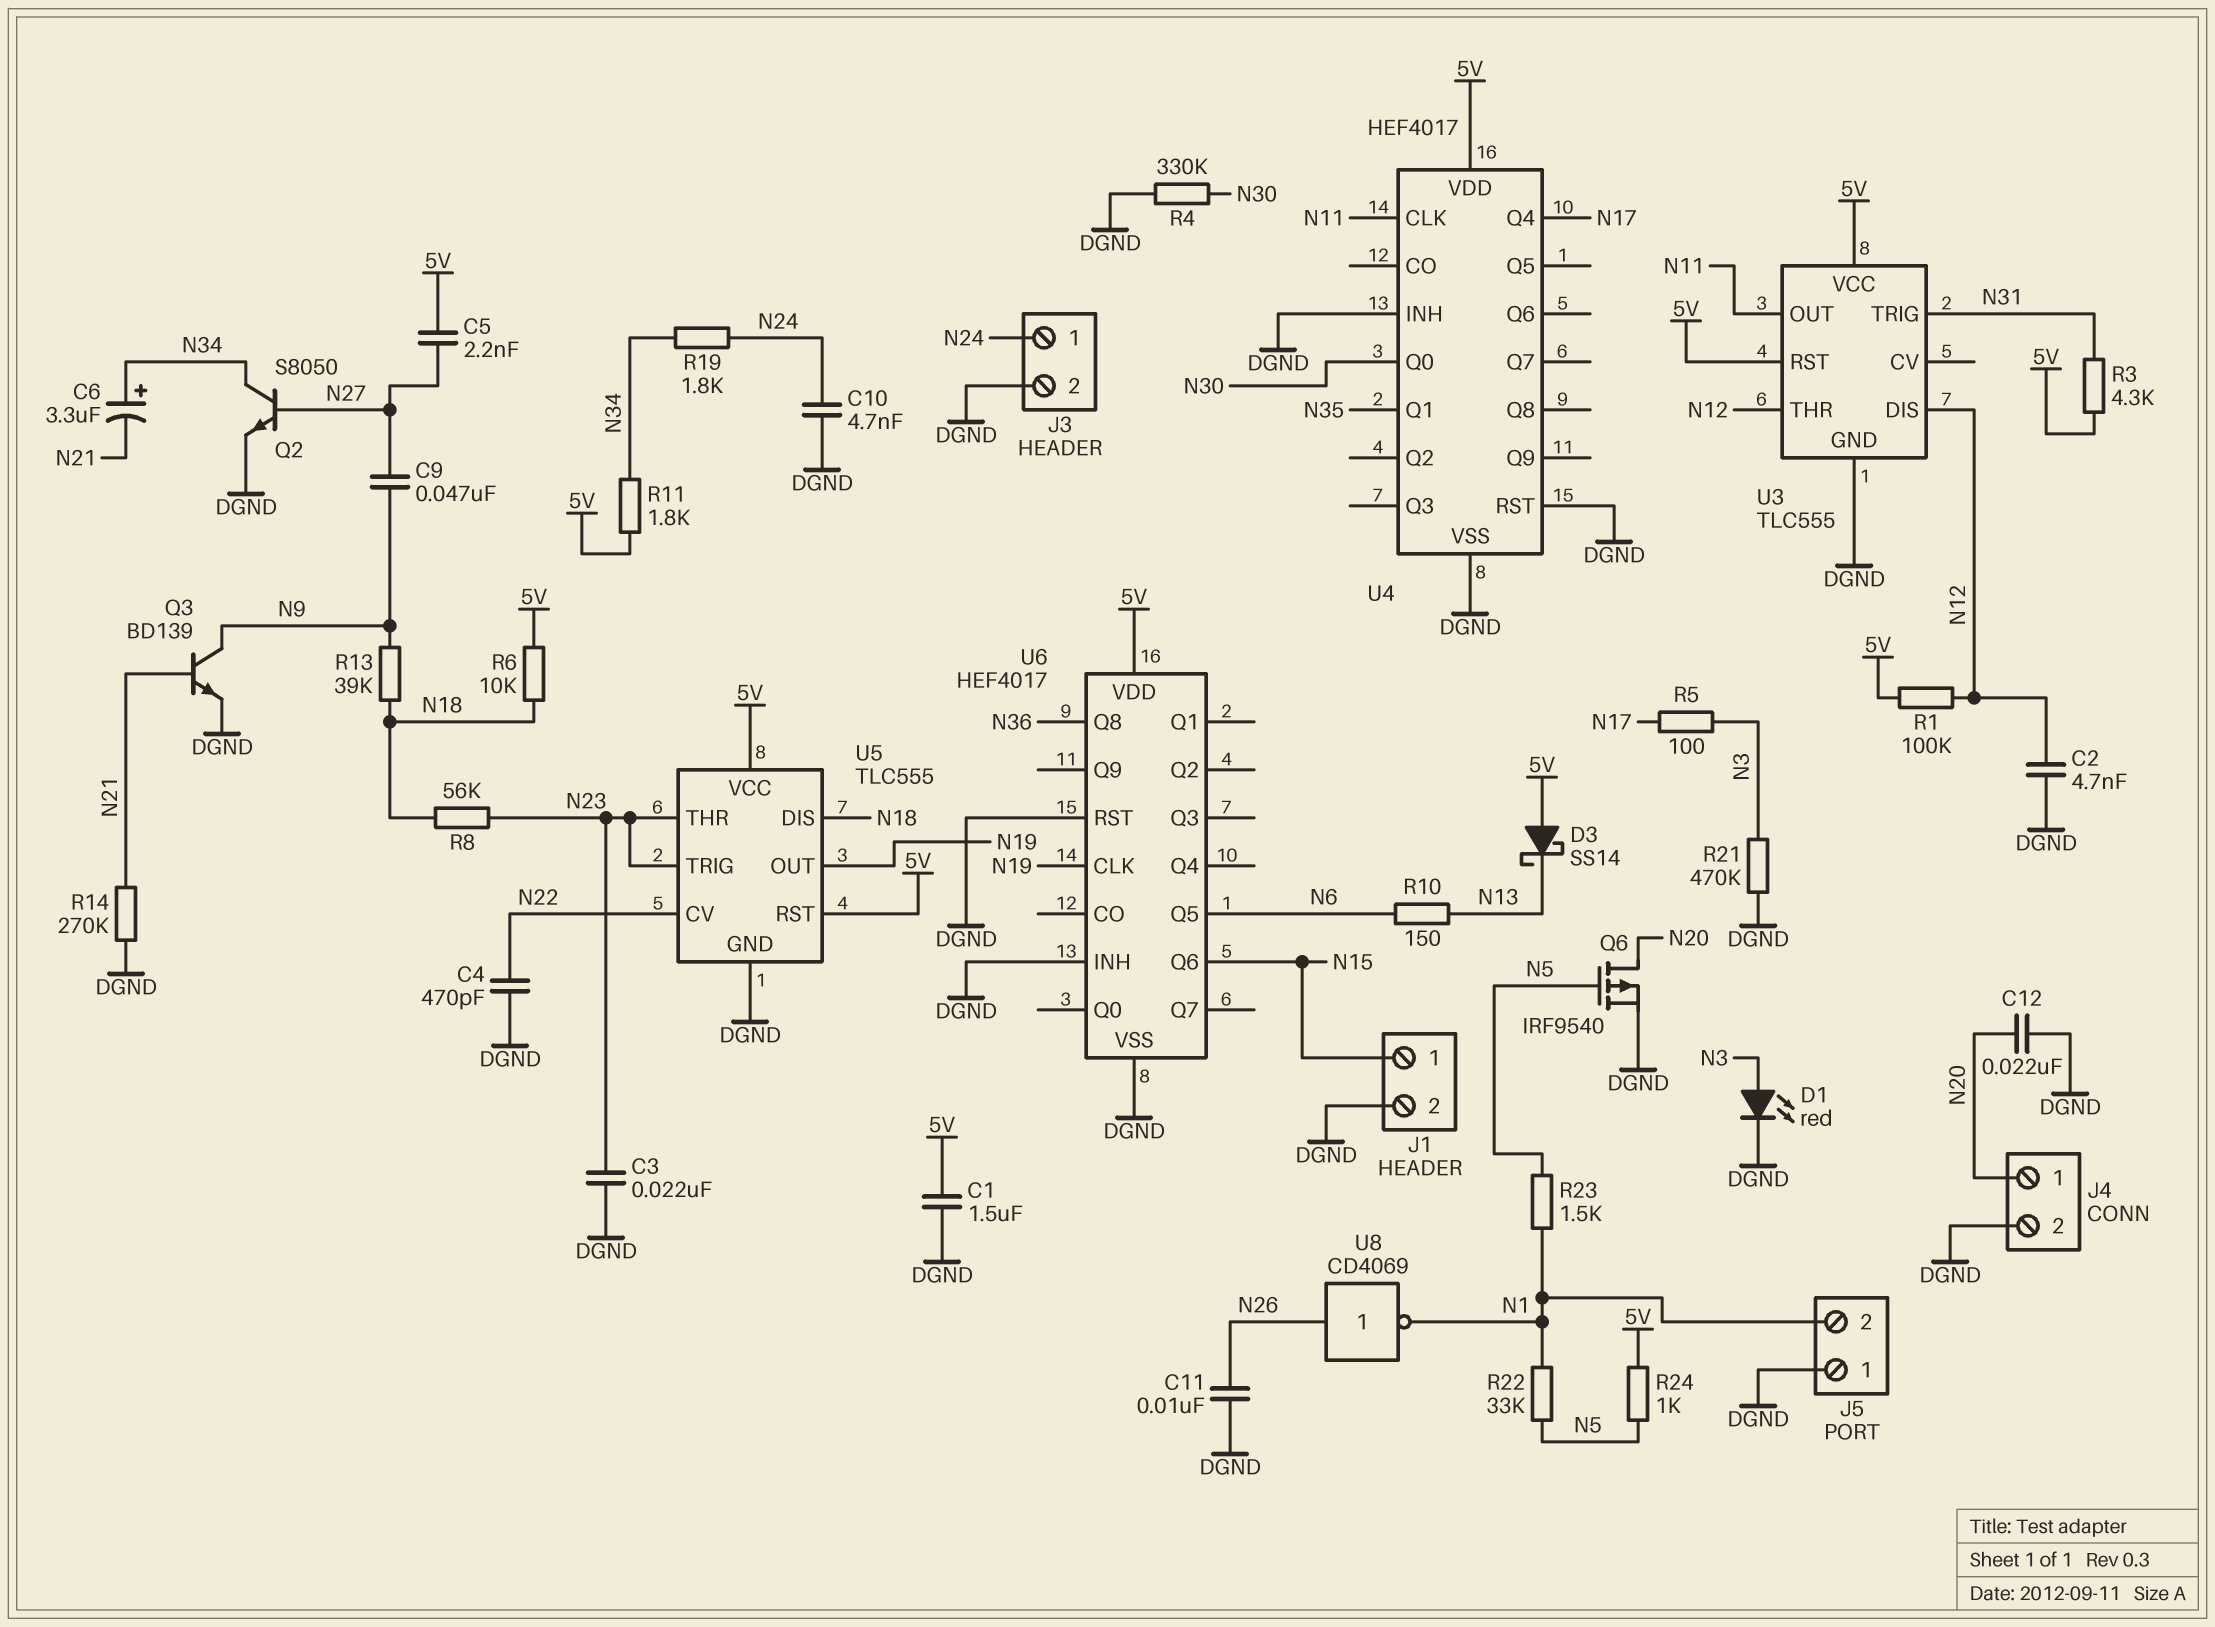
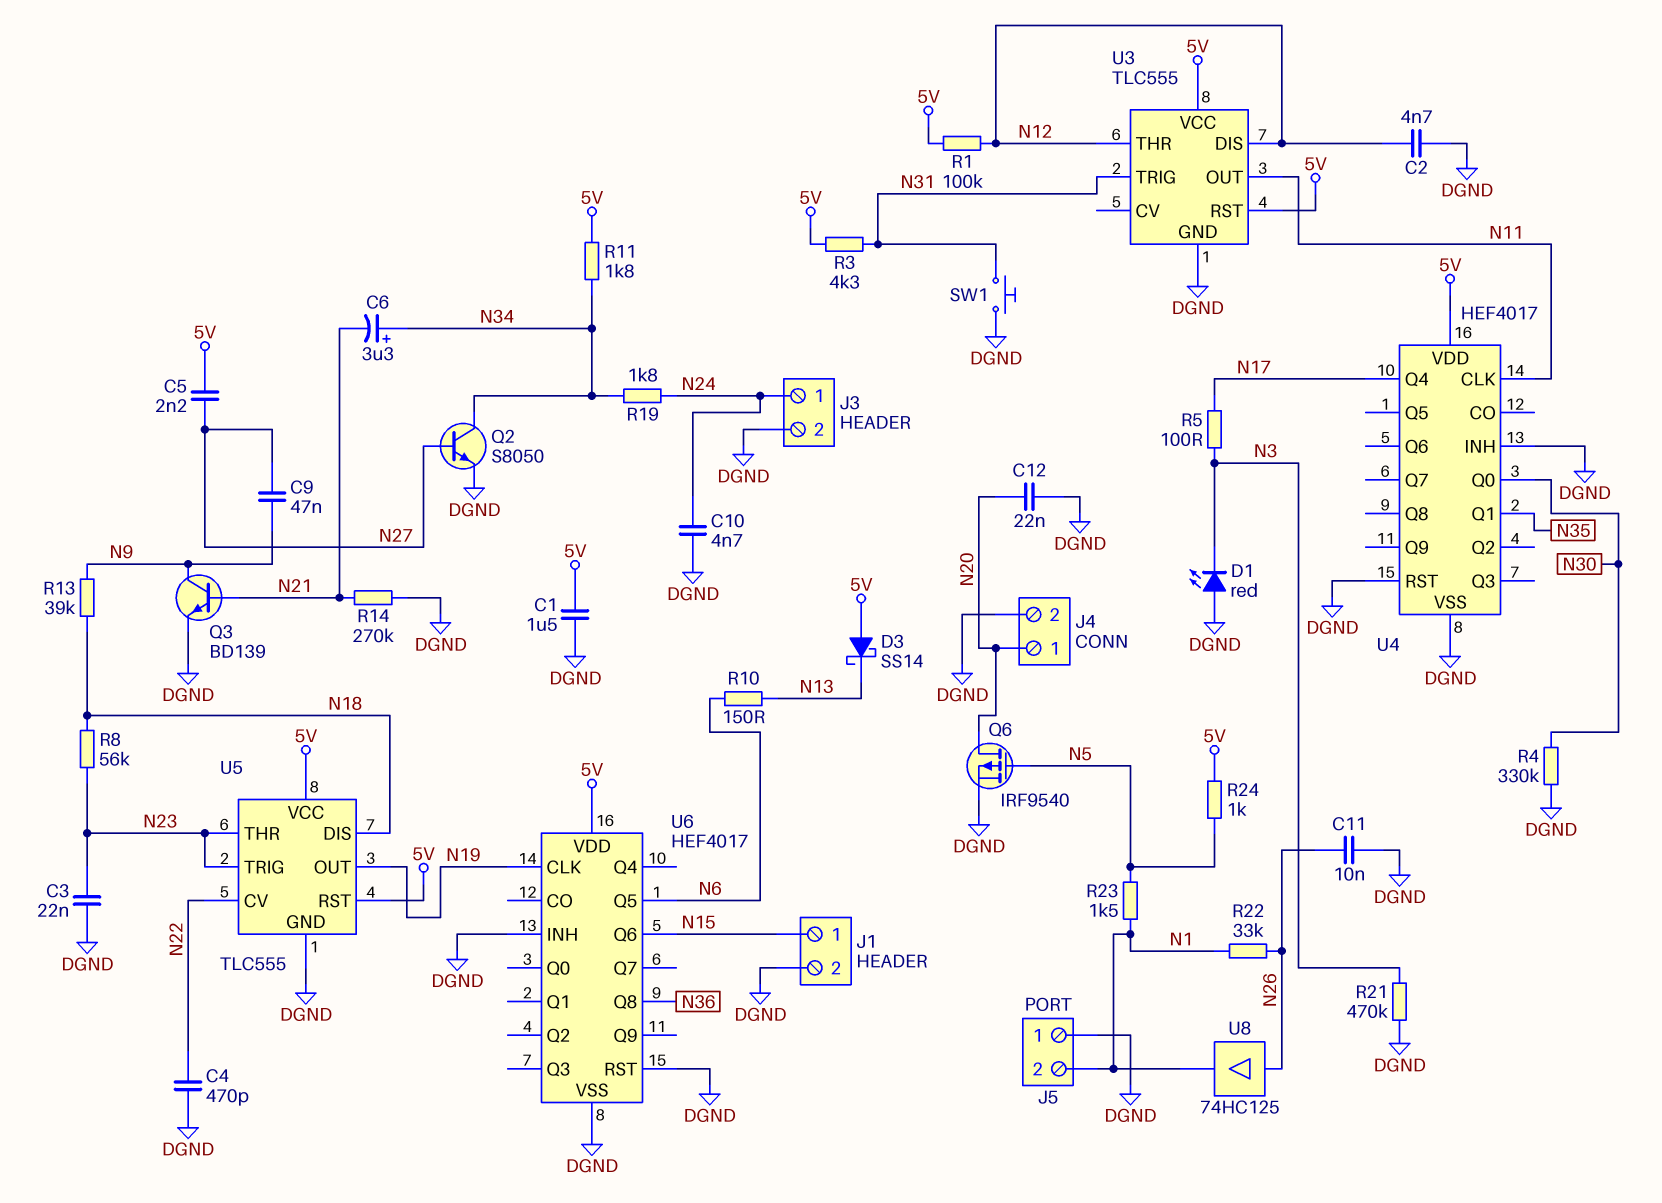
D1: LED red (A N3, K DGND) -> LED red (A DGND, K N3)
R6: 10k (5V, N18) -> none
R22: 33k (N1, N5) -> 33k (N1, N26)
SW1: none -> button (DGND, N31)
U8: NOT CD4069 (in N26, out N1) -> buffer 74HC125 (in N26, out N1)

